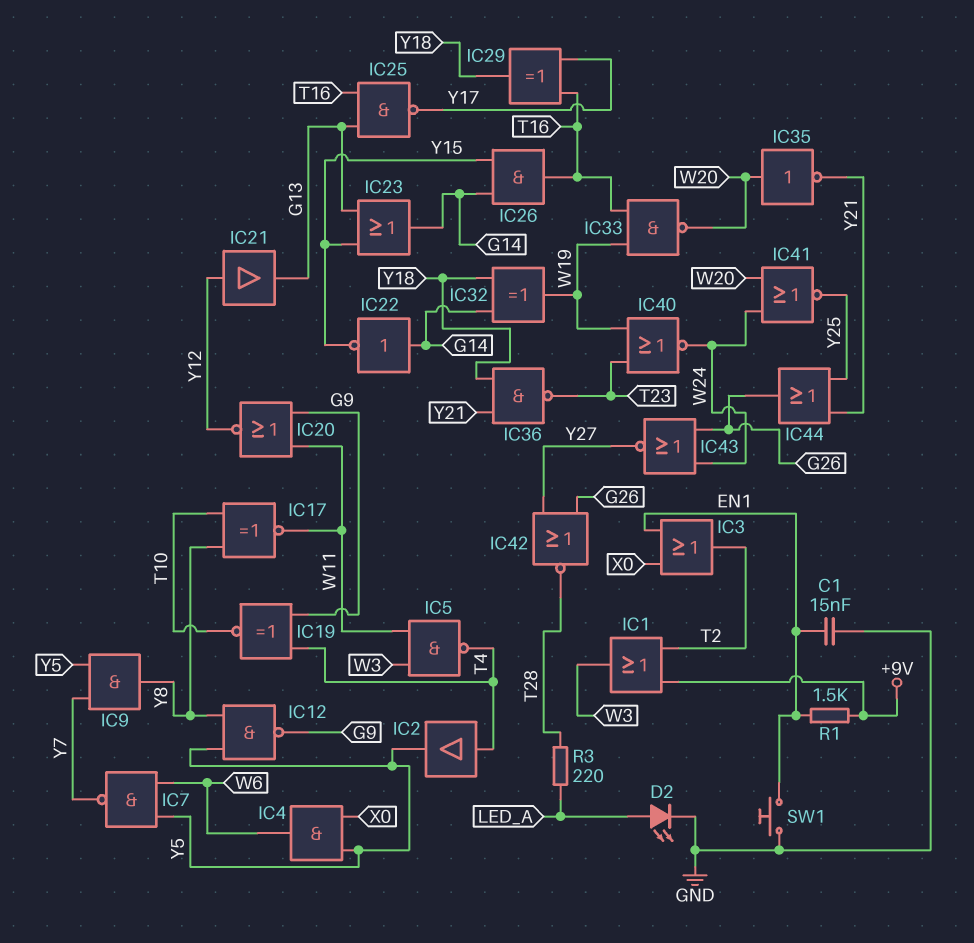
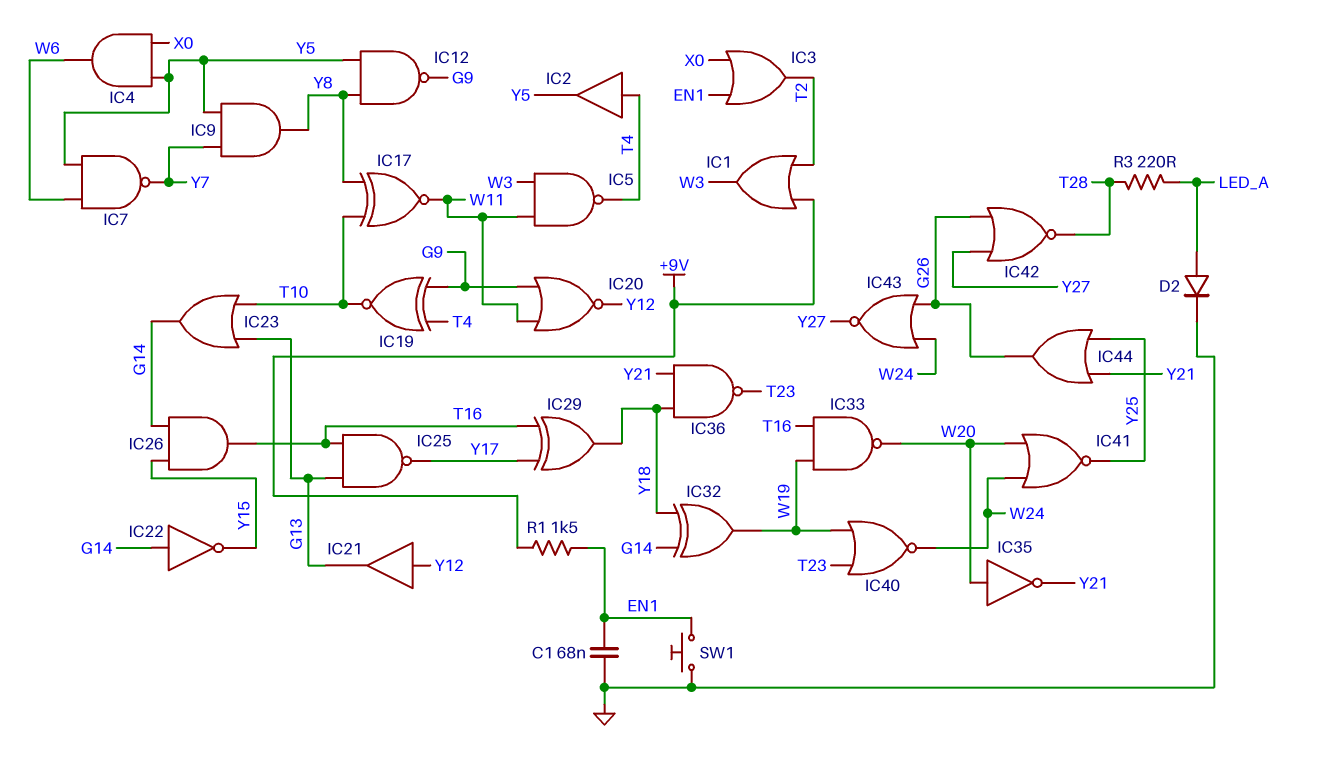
C1: 15nF (EN1, GND) -> 68nF (EN1, GND)
D2: LED (A LED_A, K GND) -> diode (A LED_A, K GND)
IC23: OR (in G13, in Y15, out G14) -> OR (in G13, in T10, out G14)

